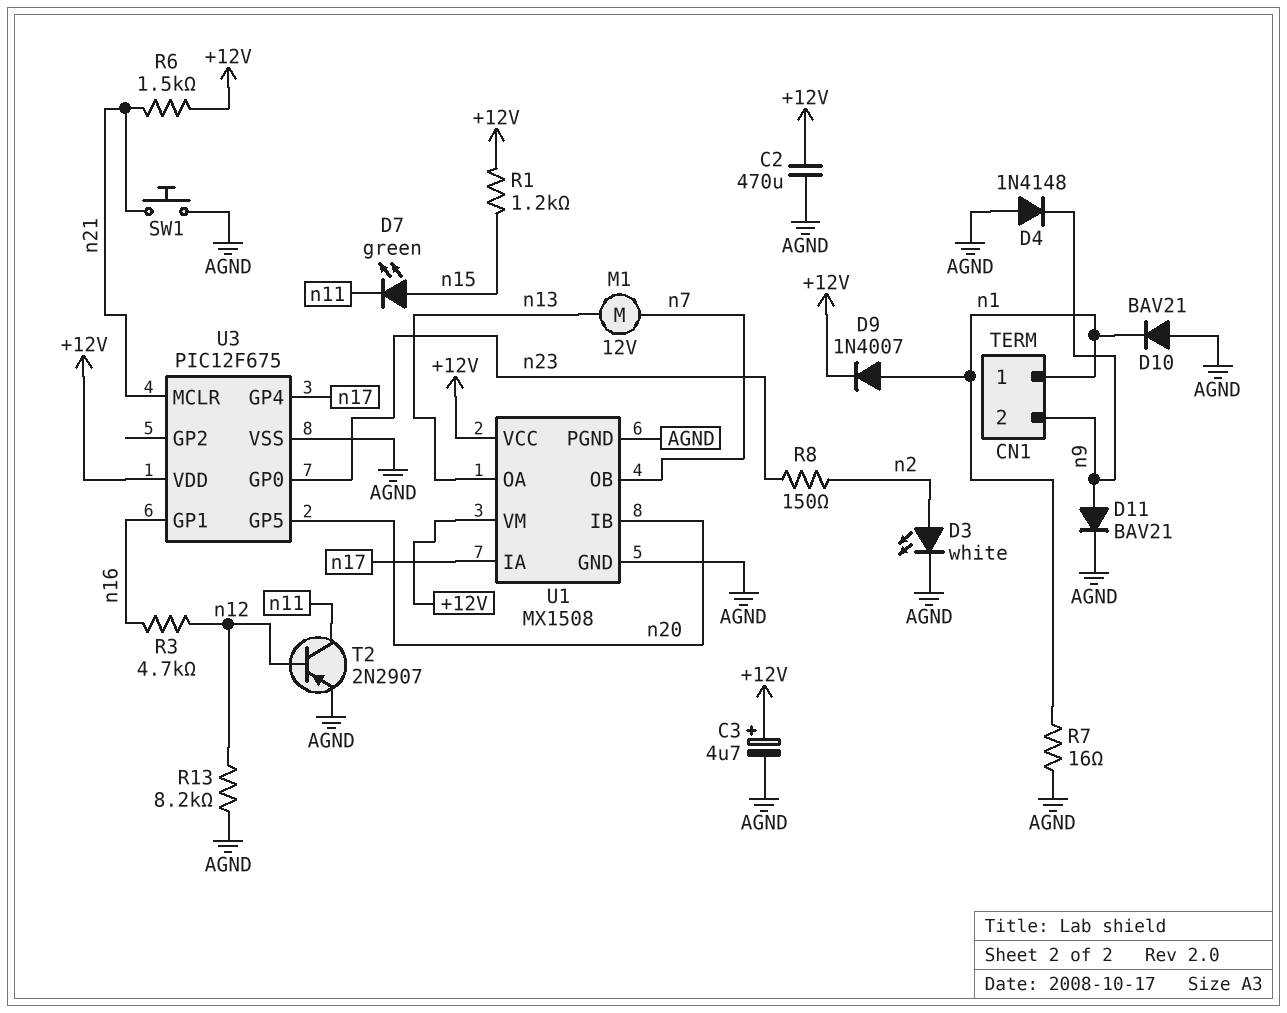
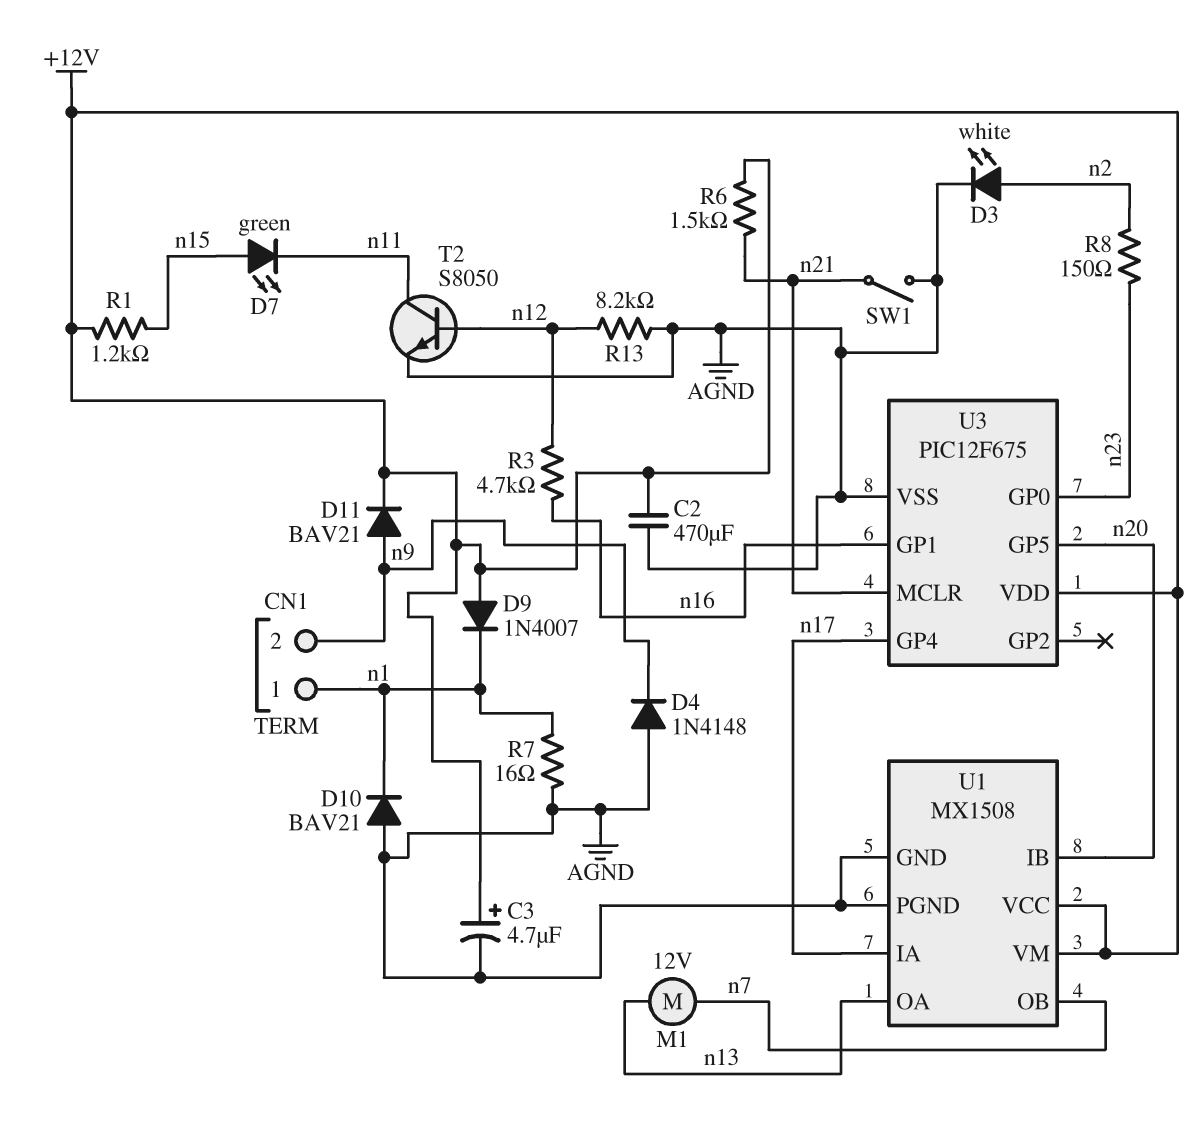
D9: diode 1N4007 (A n1, K +12V) -> diode 1N4007 (A +12V, K n1)
D11: diode BAV21 (A n9, K AGND) -> diode BAV21 (A n9, K +12V)
SW1: button (AGND, n21) -> switch (AGND, n21)
T2: PNP 2N2907 (B n12, C n11, E AGND) -> NPN S8050 (B n12, C n11, E AGND)

